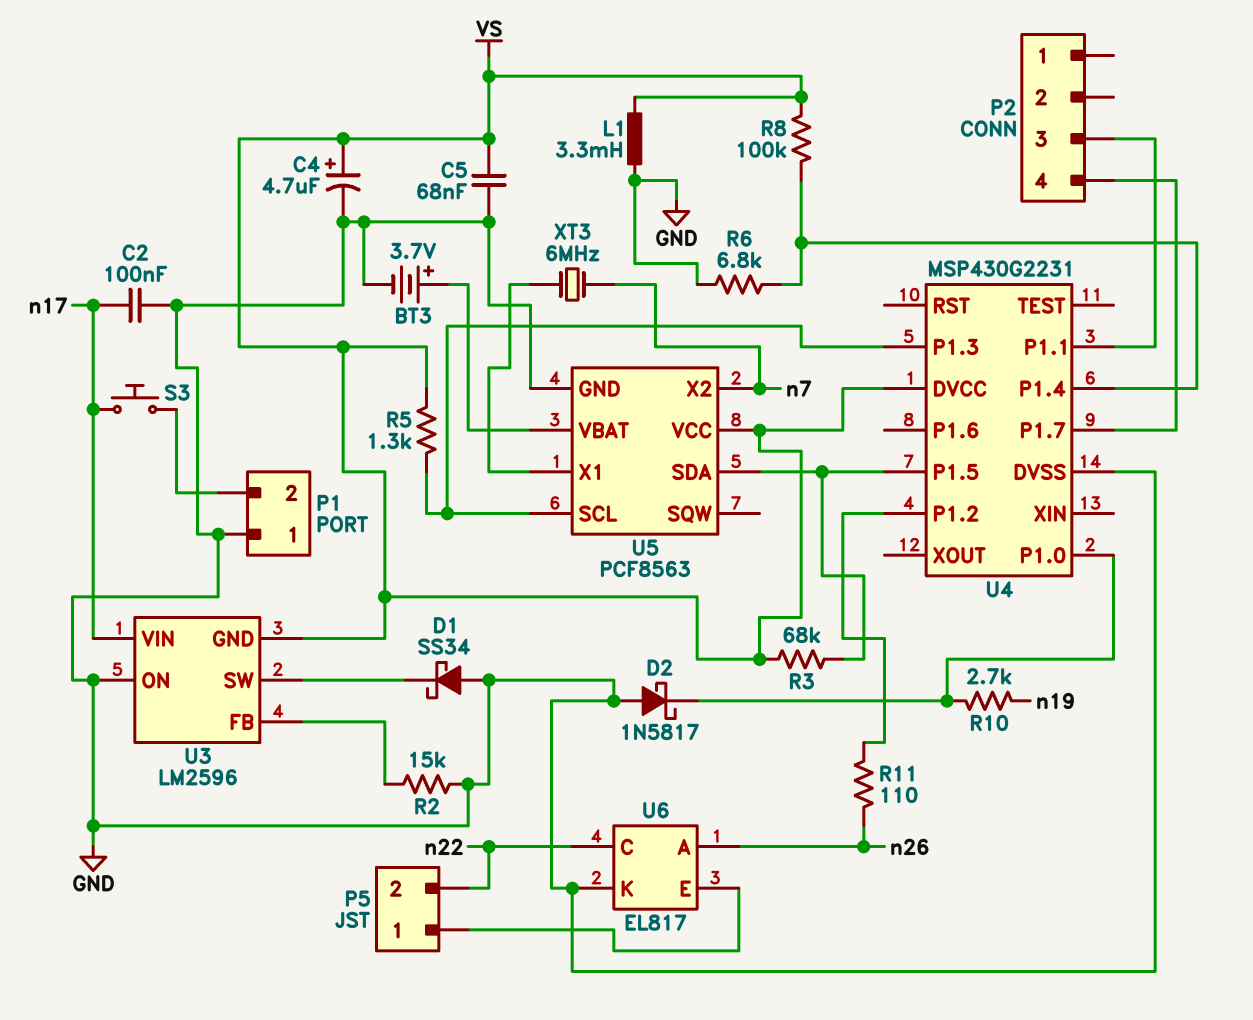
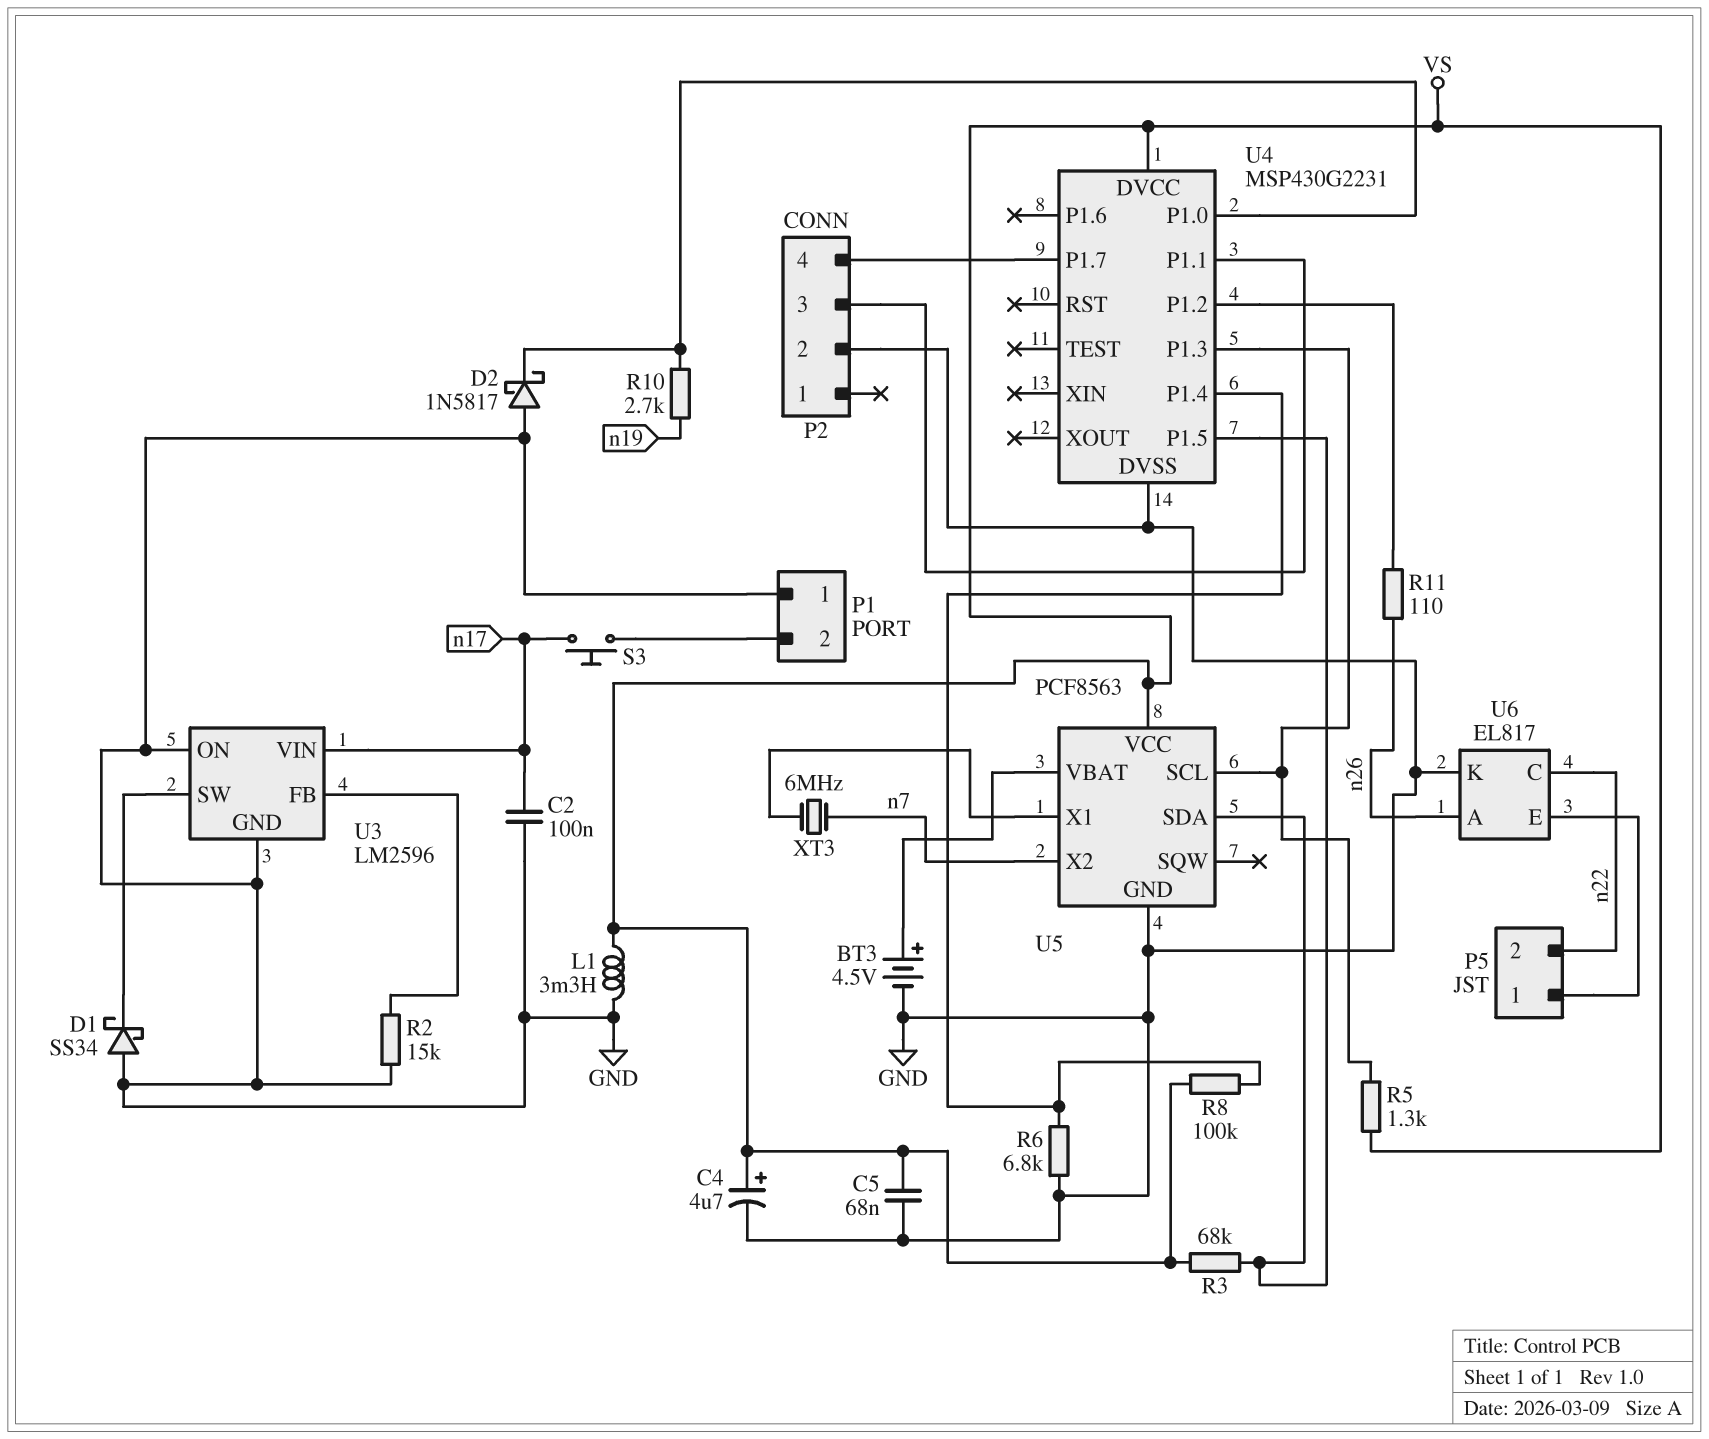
BT3: 3.7V (plus U5/VBAT, minus GND) -> 4.5V (plus U5/VBAT, minus GND)
P2 pin 2: none -> GND
U3 pin GND: VS -> GND

